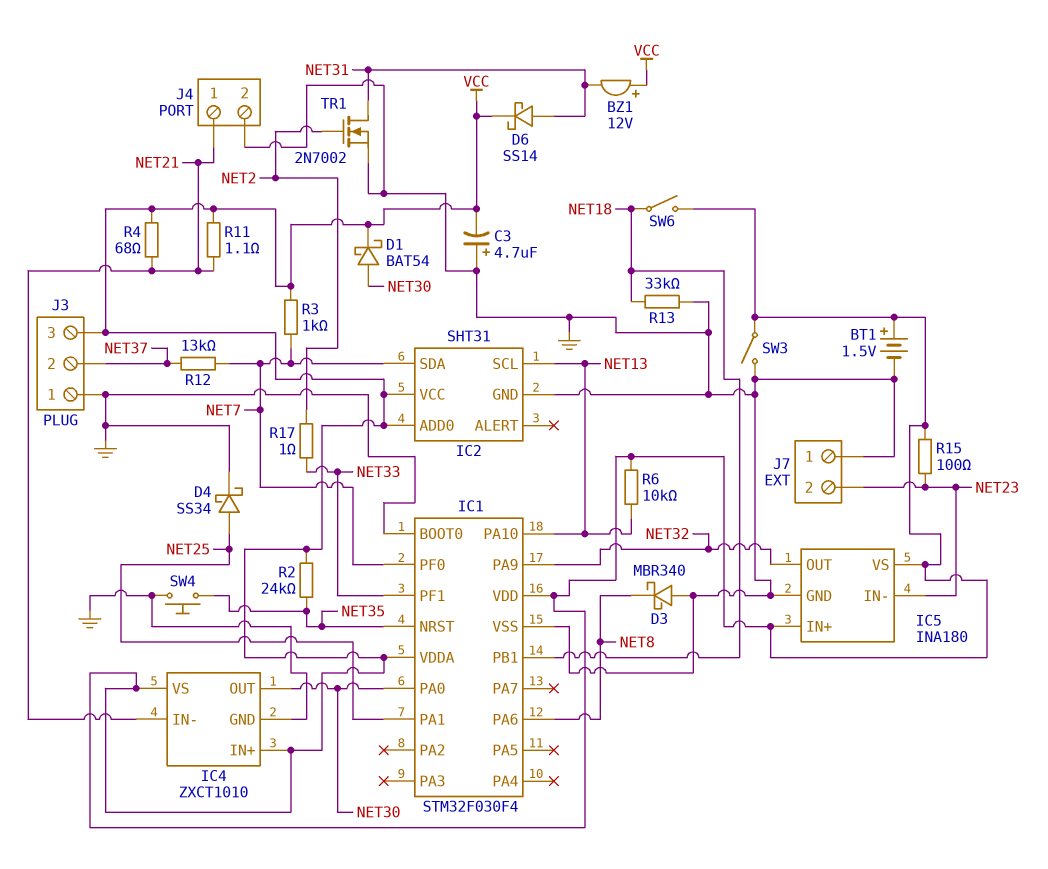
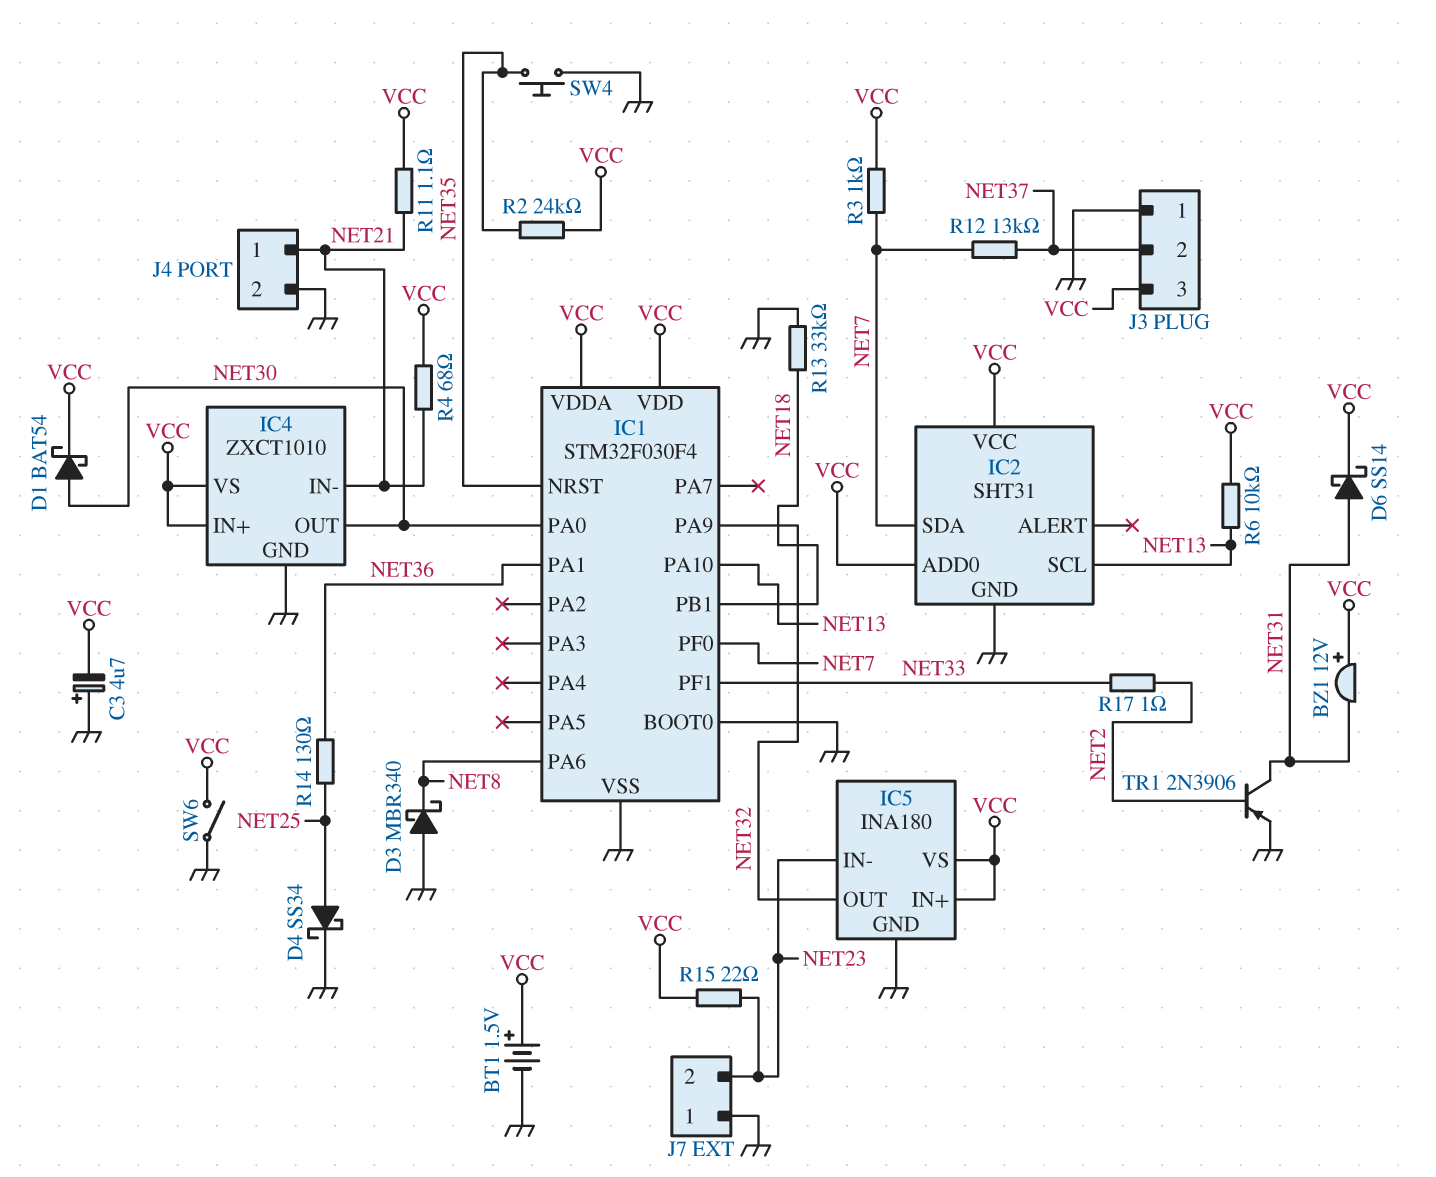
IC1 pin PA1: NET25 -> NET36
R14: none -> 130 (NET25, NET36)
R15: 100 (NET23, VCC) -> 22 (NET23, VCC)
SW3: switch (GND, VCC) -> none
SW6: switch (NET18, VCC) -> switch (GND, VCC)
TR1: NMOS 2N7002 (G NET2, D NET31, S GND) -> PNP 2N3906 (B NET2, C NET31, E GND)

